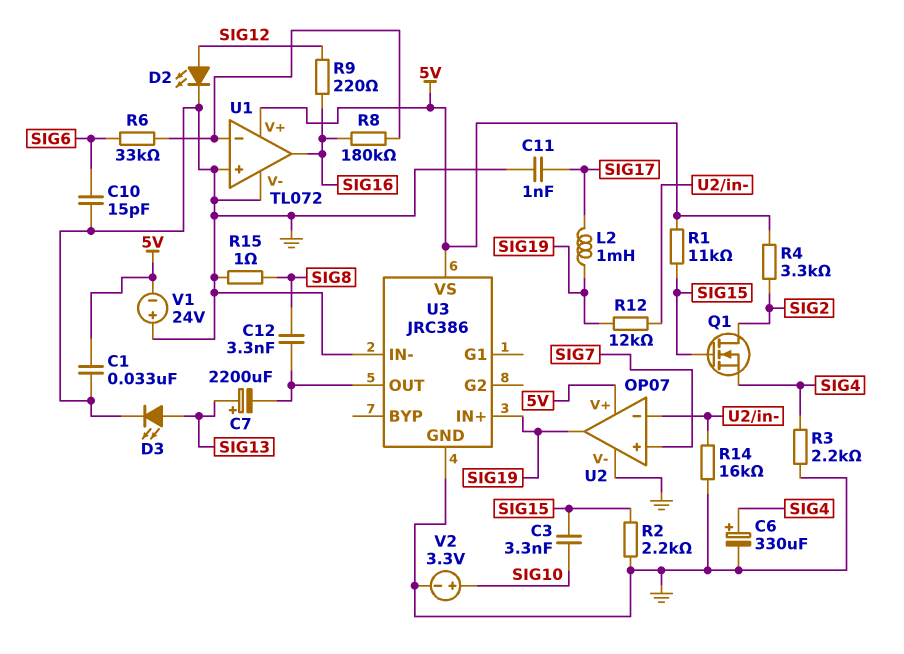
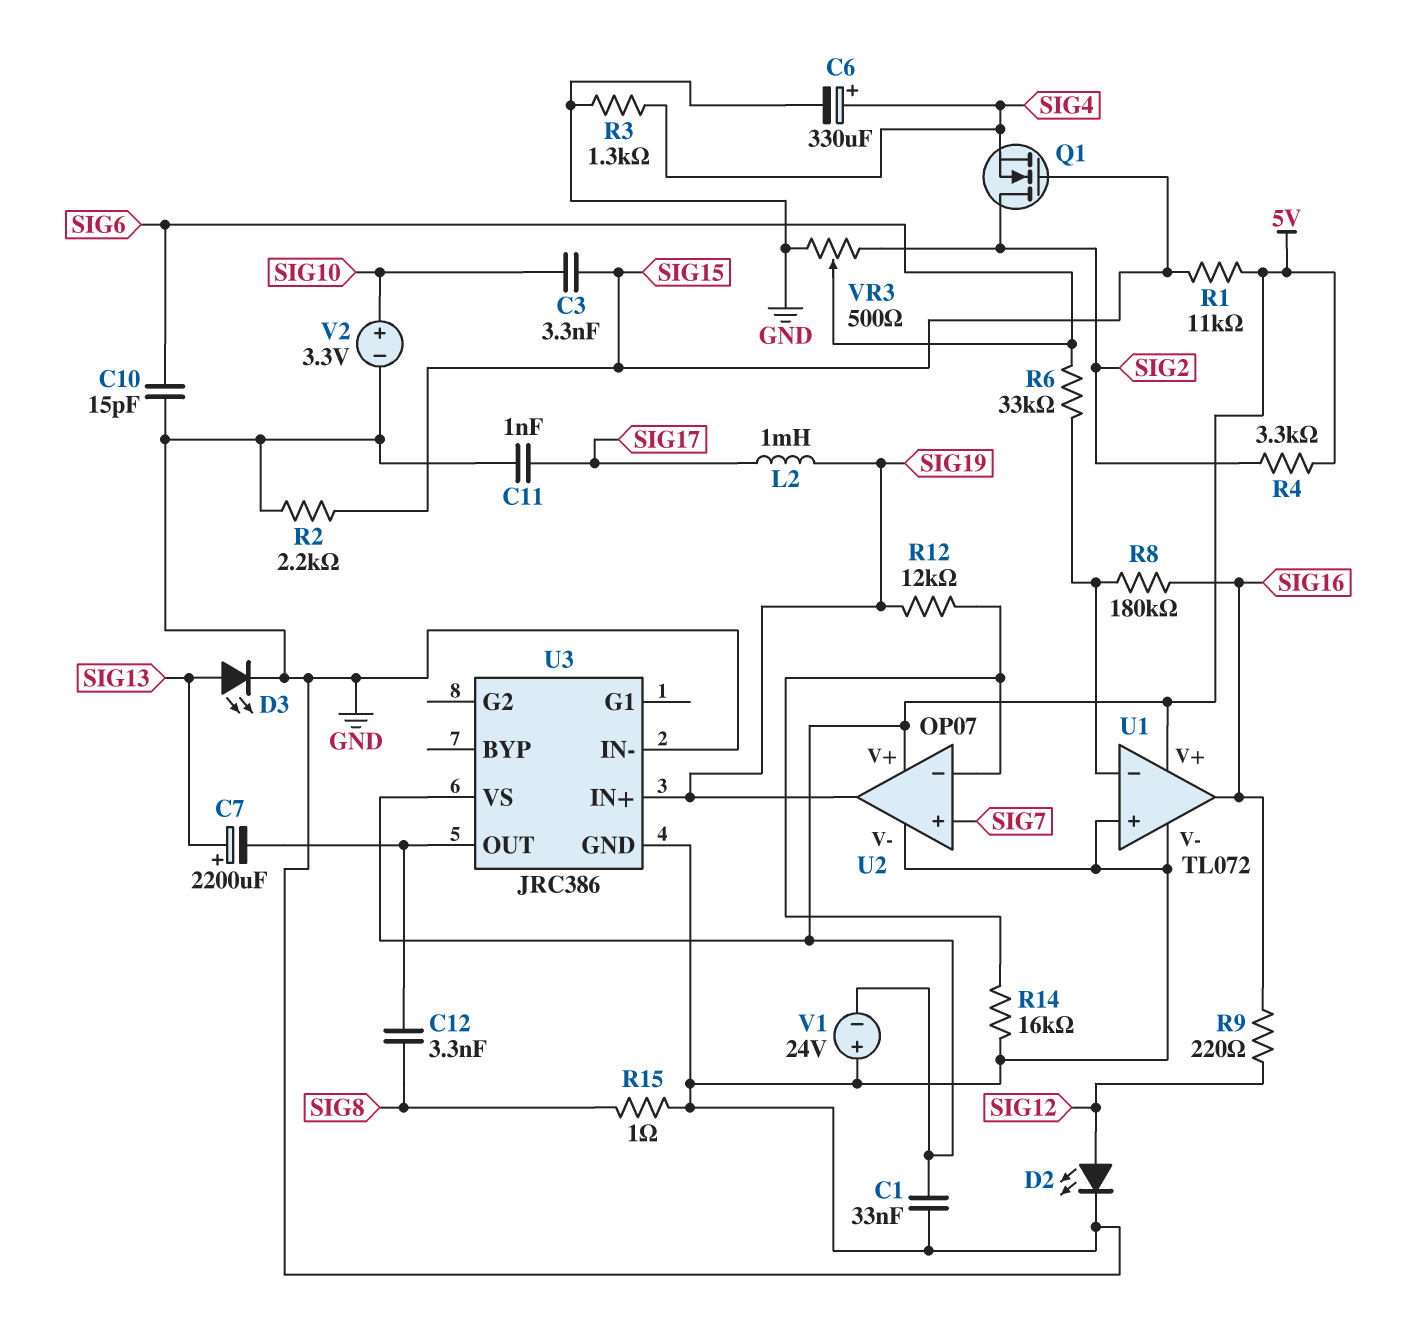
R3: 2.2k (GND, SIG4) -> 1.3k (GND, SIG4)
VR3: none -> 500 (GND, SIG2, wiper SIG6)

